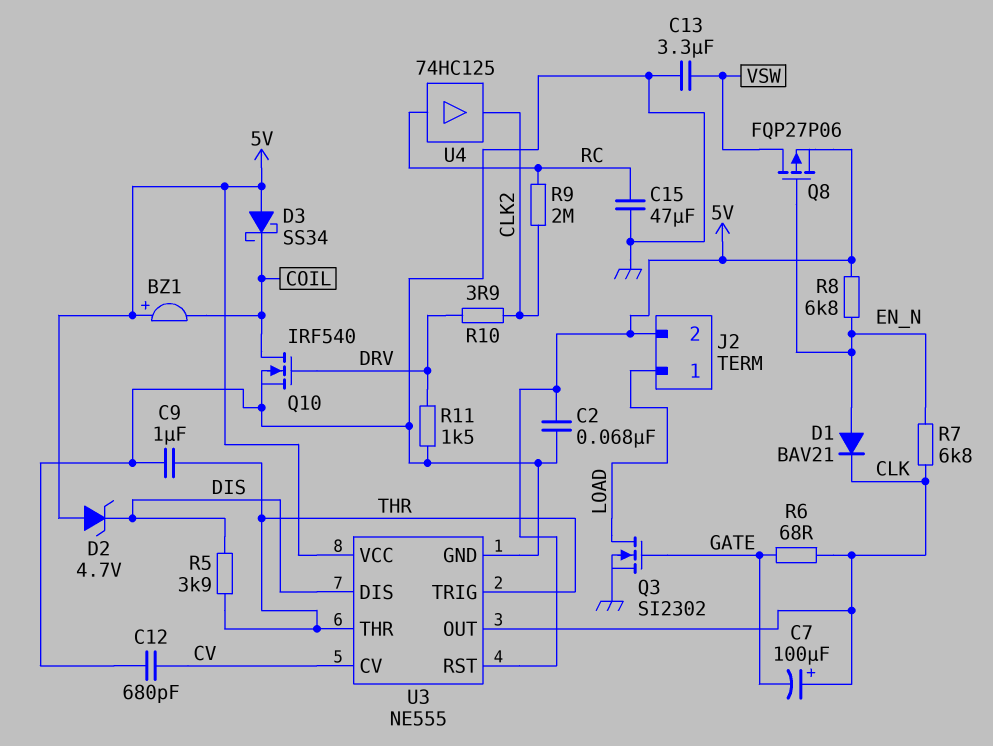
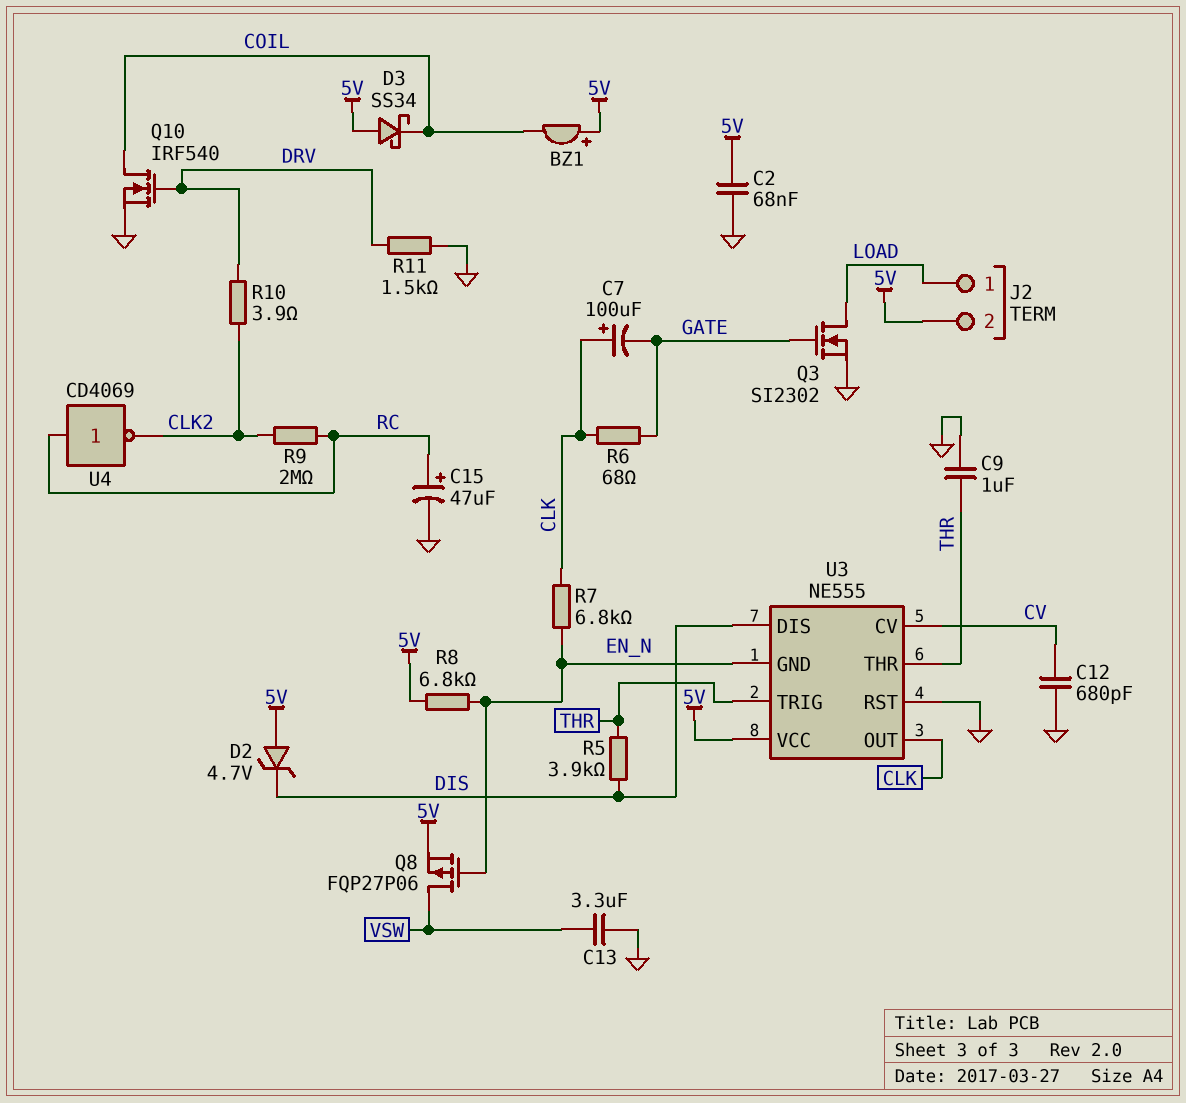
C15: 47uF (GND, RC) -> 47uF (plus RC, minus GND)
D1: diode BAV21 (A EN_N, K CLK) -> none
U3 pin GND: GND -> EN_N
U3 pin RST: 5V -> GND
U4: buffer 74HC125 (in RC, out CLK2) -> NOT CD4069 (in RC, out CLK2)

